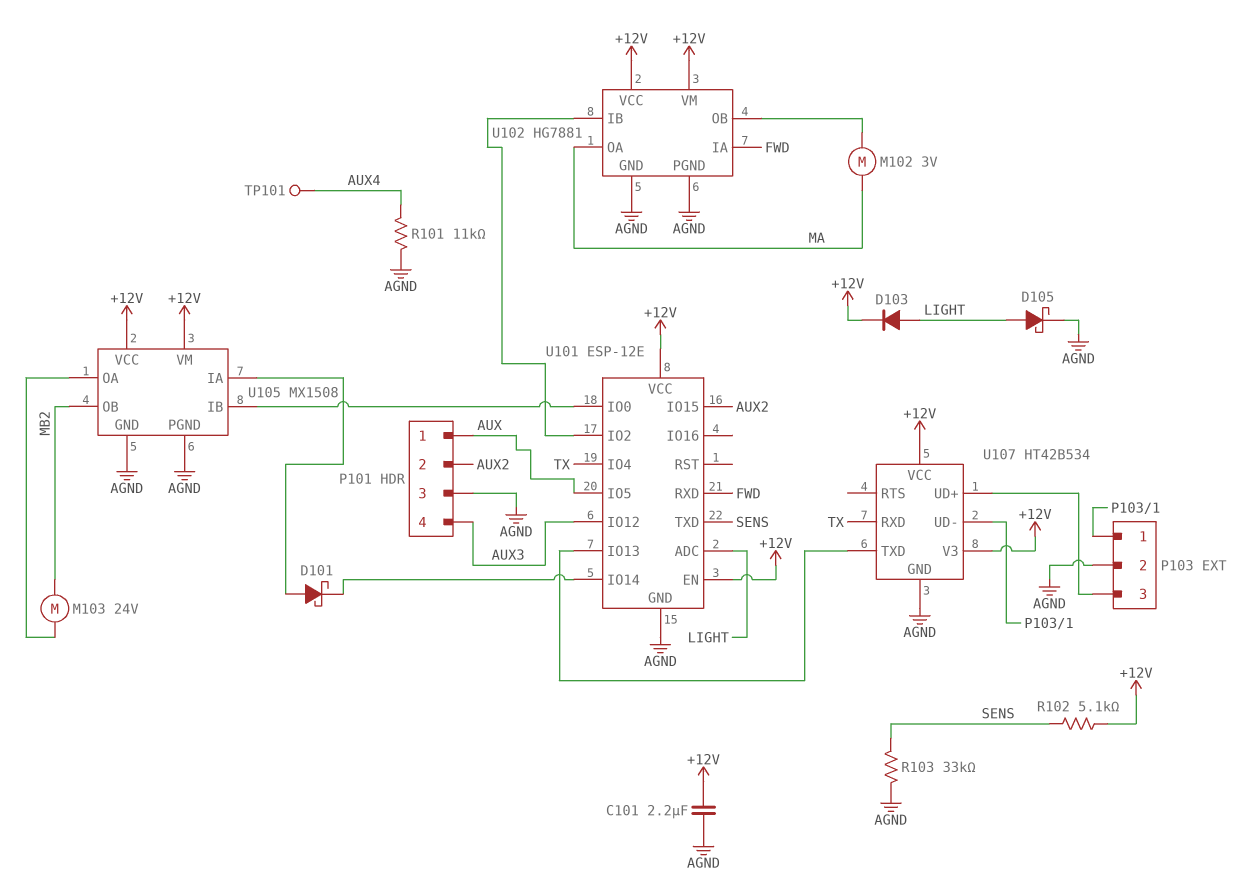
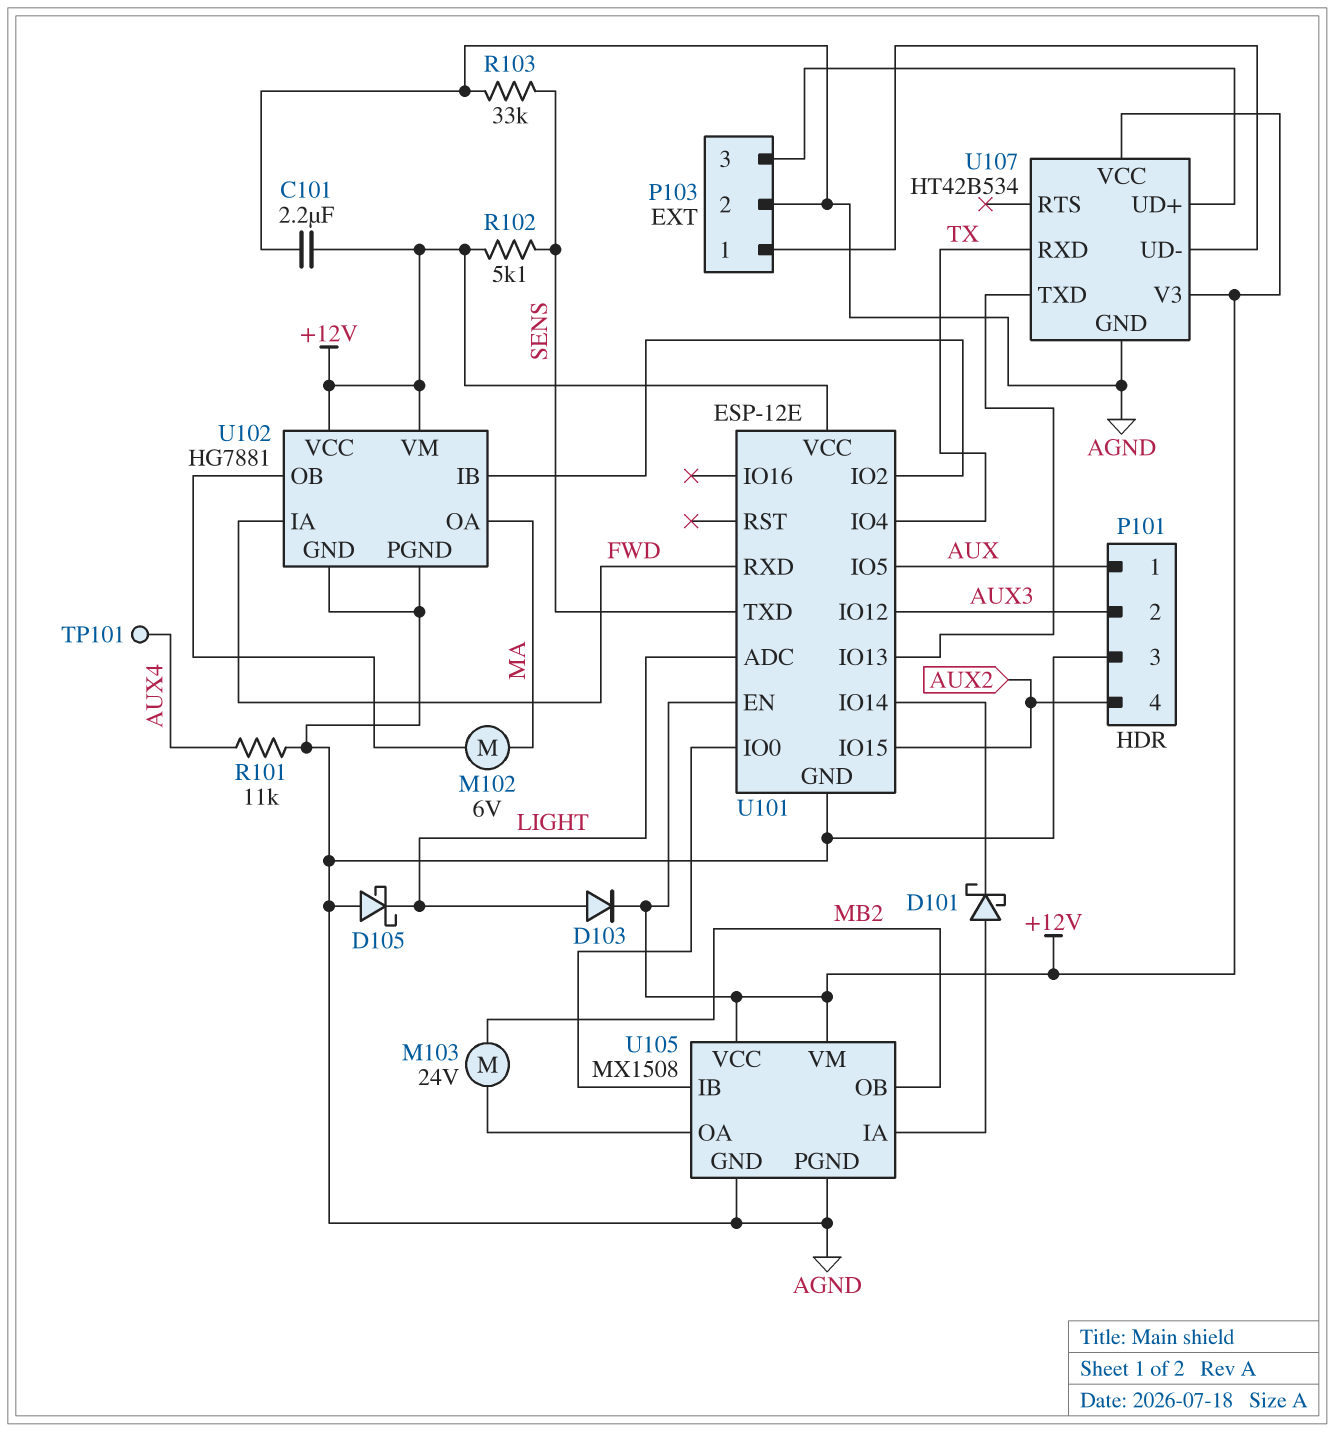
D105: schottky (A LIGHT, K AGND) -> schottky (A AGND, K LIGHT)
M102: motor 3V (MA, U102/OB) -> motor 6V (MA, U102/OB)
P101 pin 2: AUX2 -> AUX3
P101 pin 4: AUX3 -> AUX2

